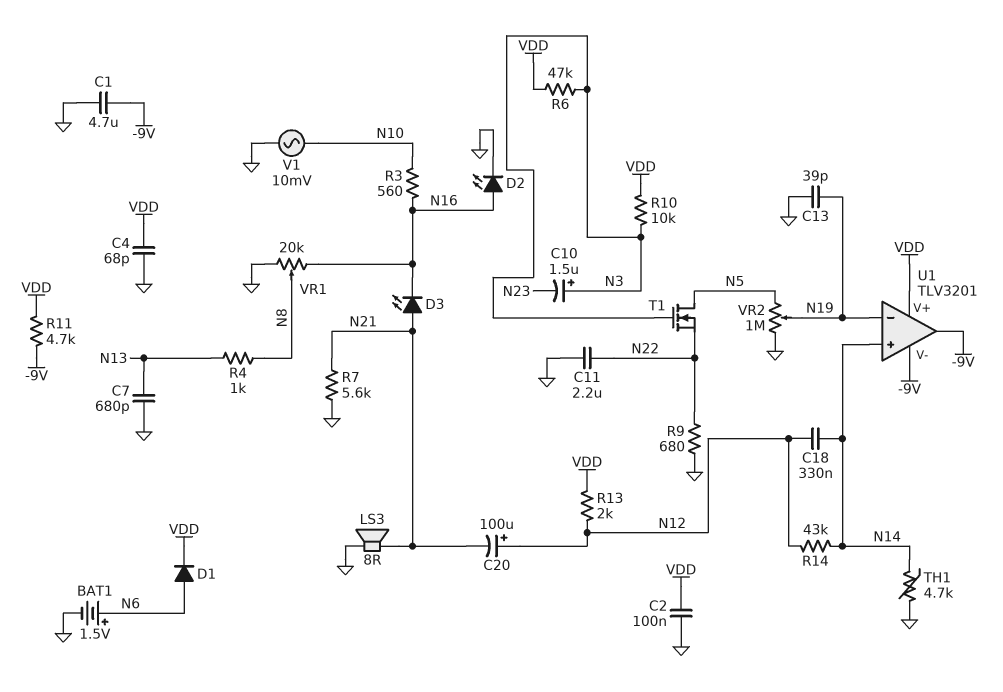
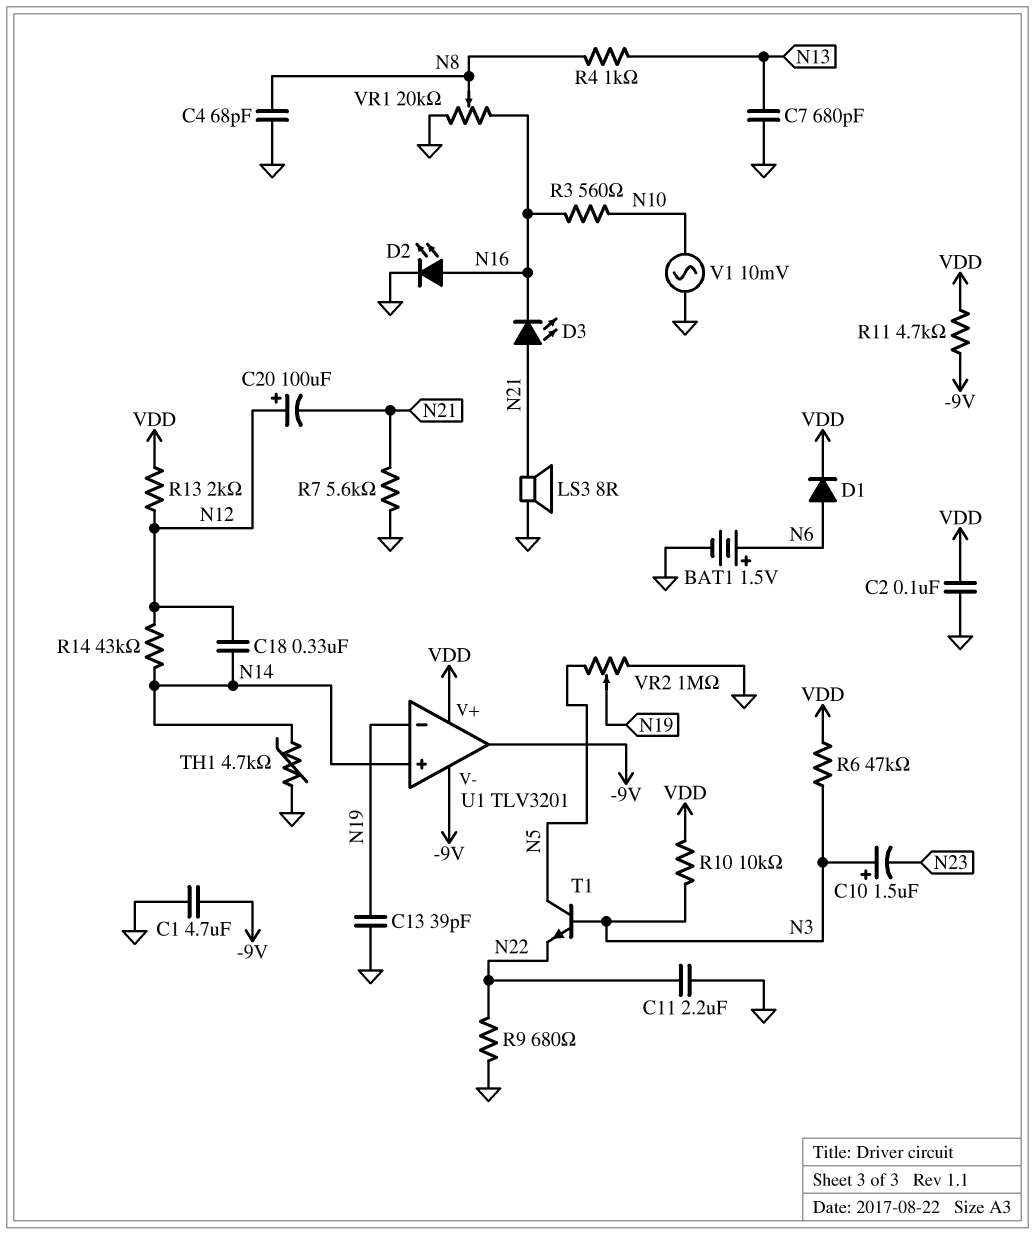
C4: 68pF (GND, VDD) -> 68pF (GND, N8)
T1: NMOS (G N3, D N5, S N22) -> NPN (B N3, C N5, E N22)

